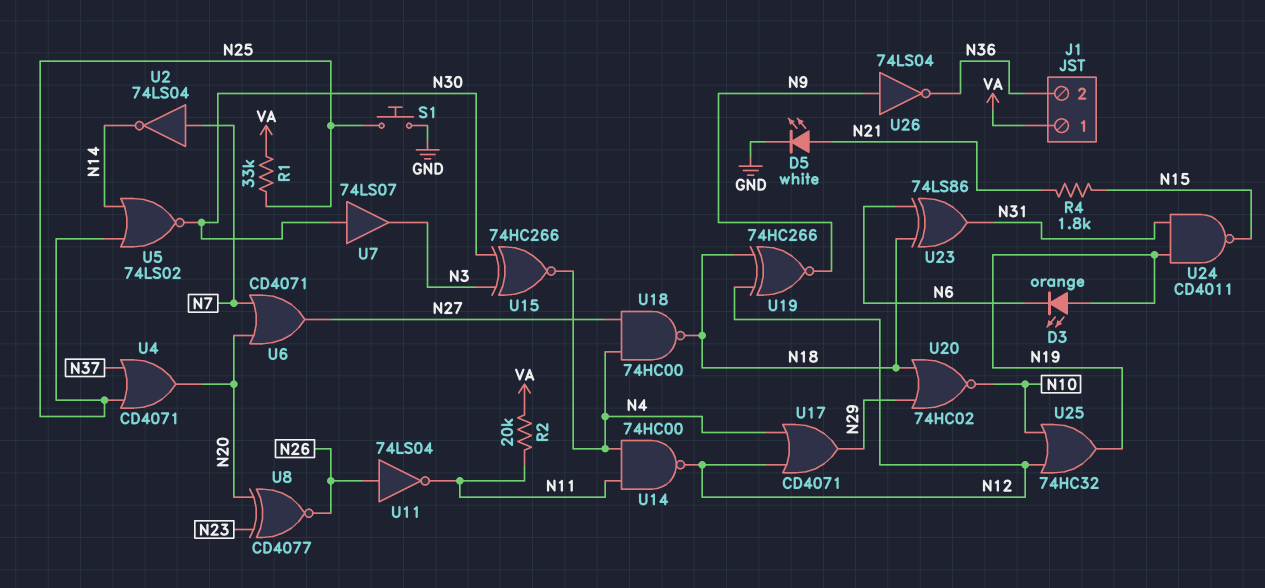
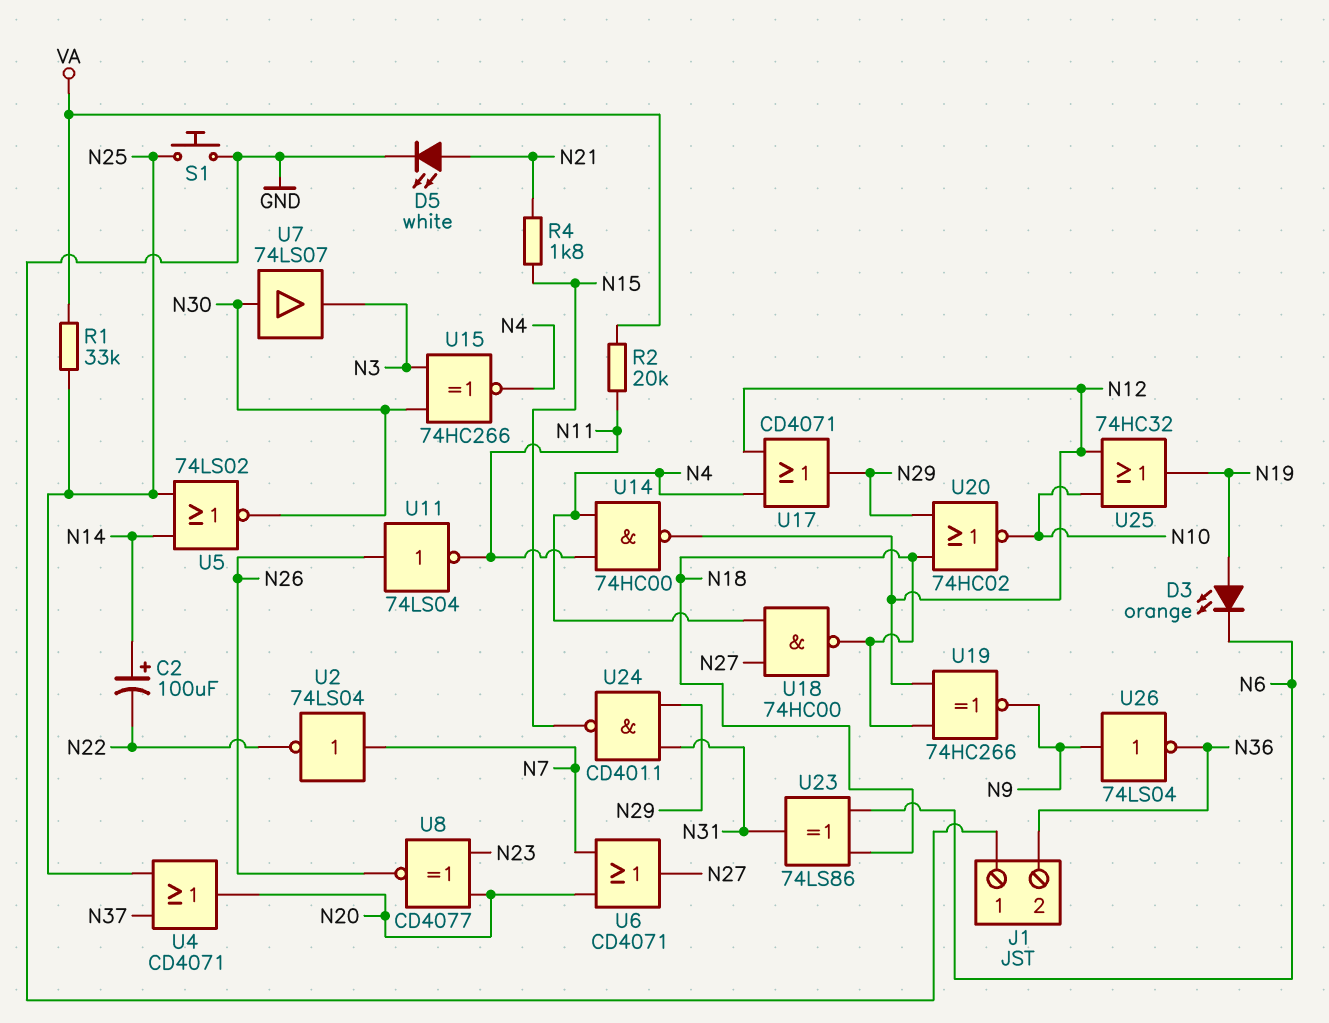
C2: none -> 100uF (plus N14, minus N22)
J1 pin 1: VA -> GND
U2: NOT 74LS04 (in N7, out N14) -> NOT 74LS04 (in N7, out N22)
U24: NAND CD4011 (in N19, in N31, out N15) -> NAND CD4011 (in N29, in N31, out N15)

